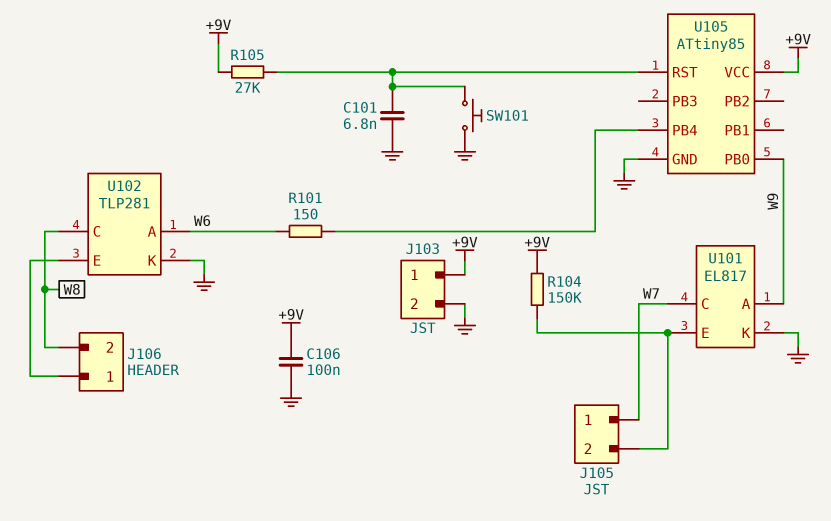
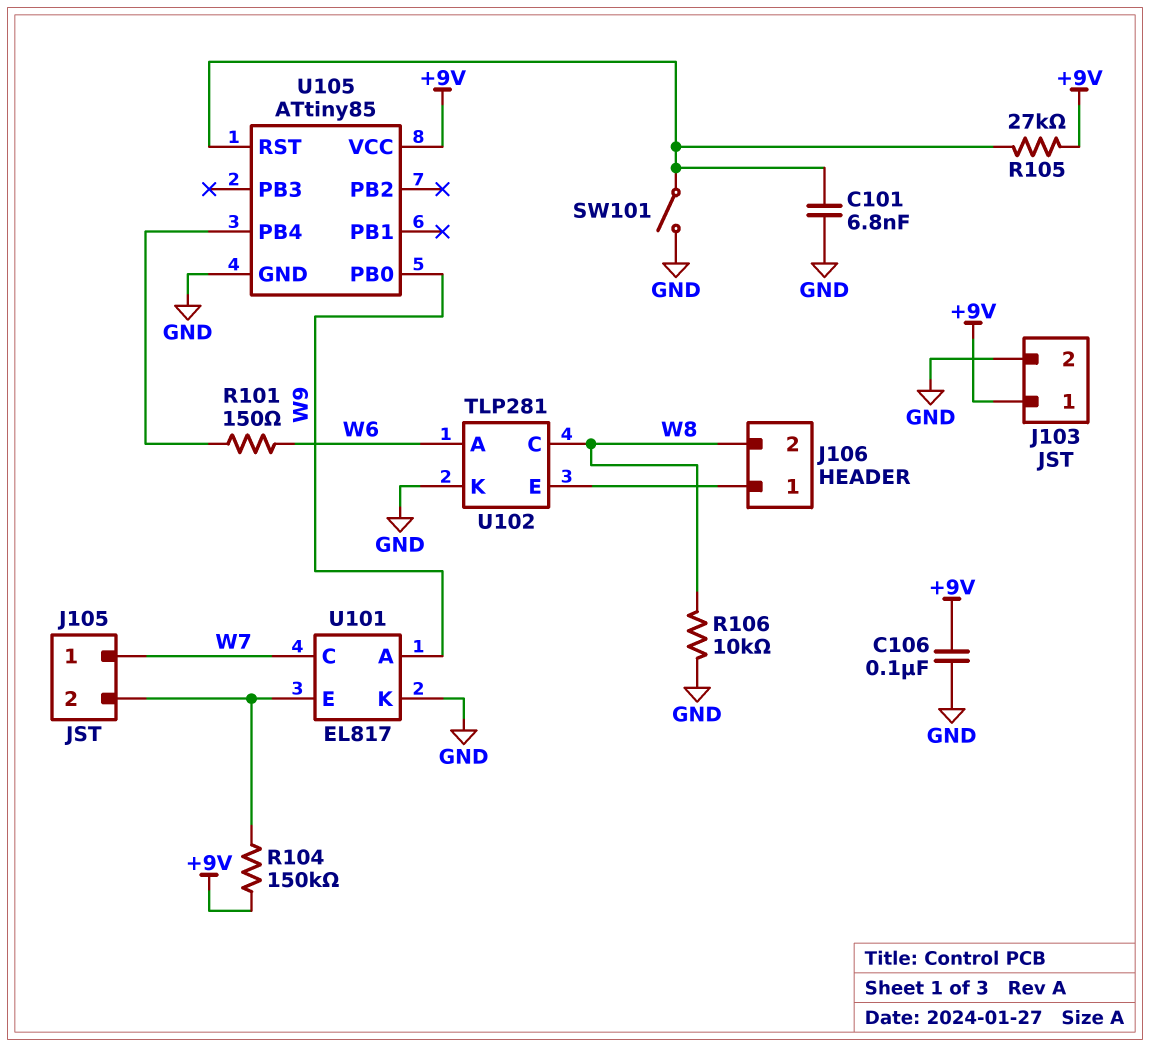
R106: none -> 10k (GND, W8)
SW101: button (GND, U105/RST) -> switch (GND, U105/RST)

